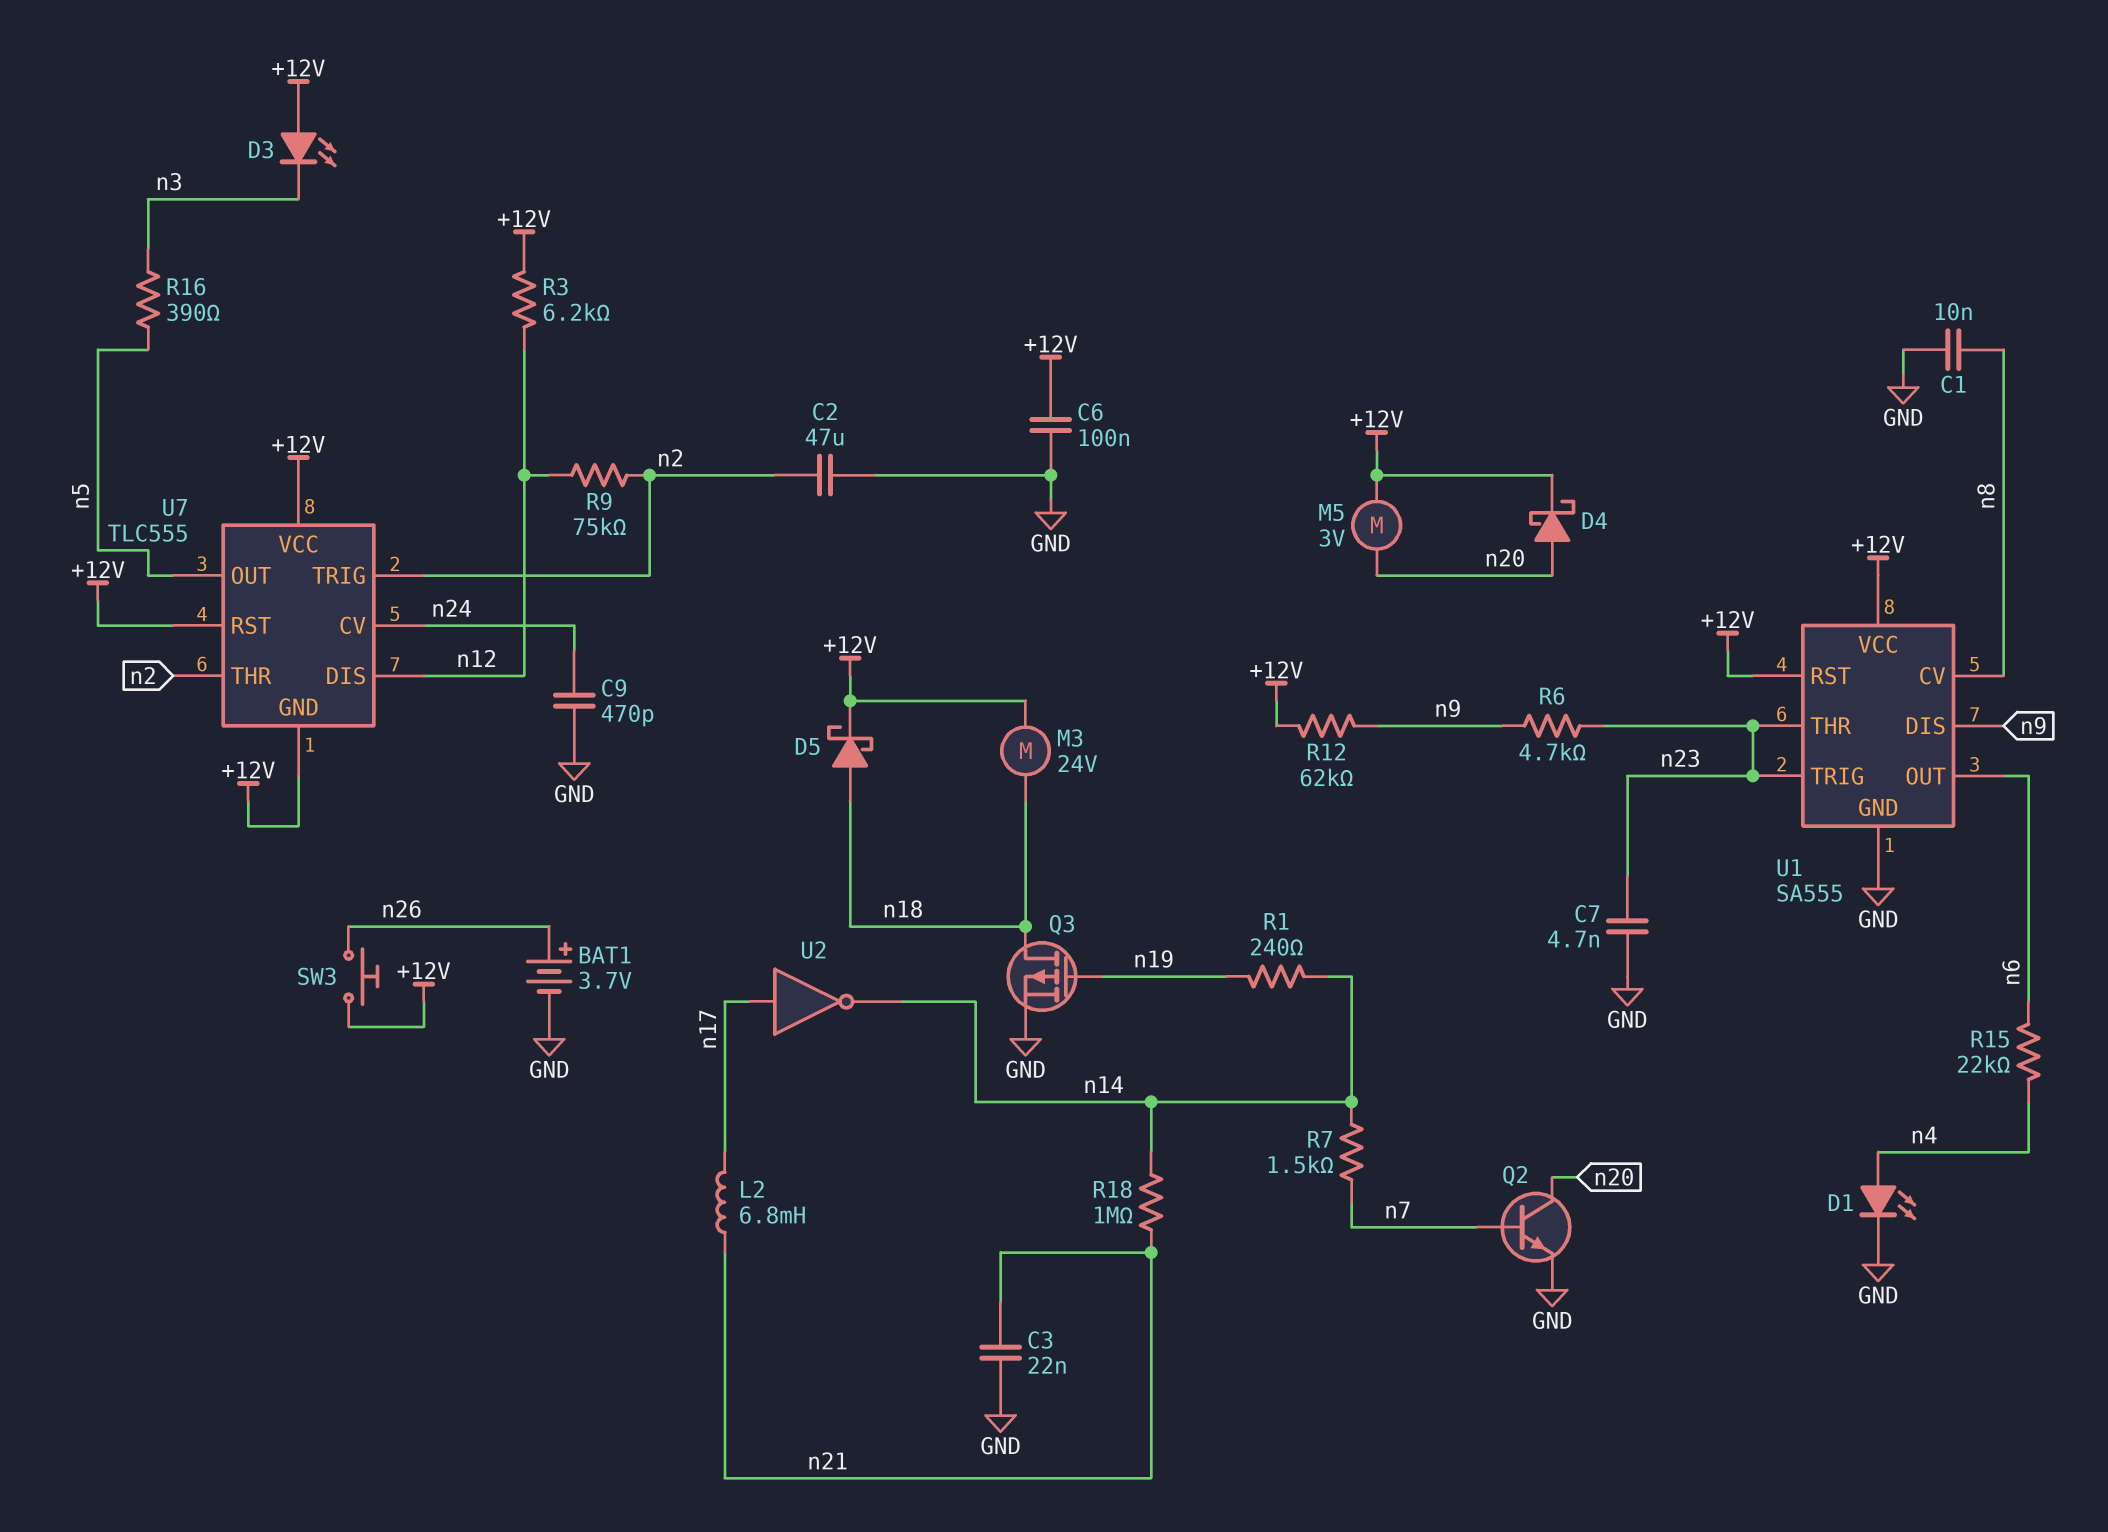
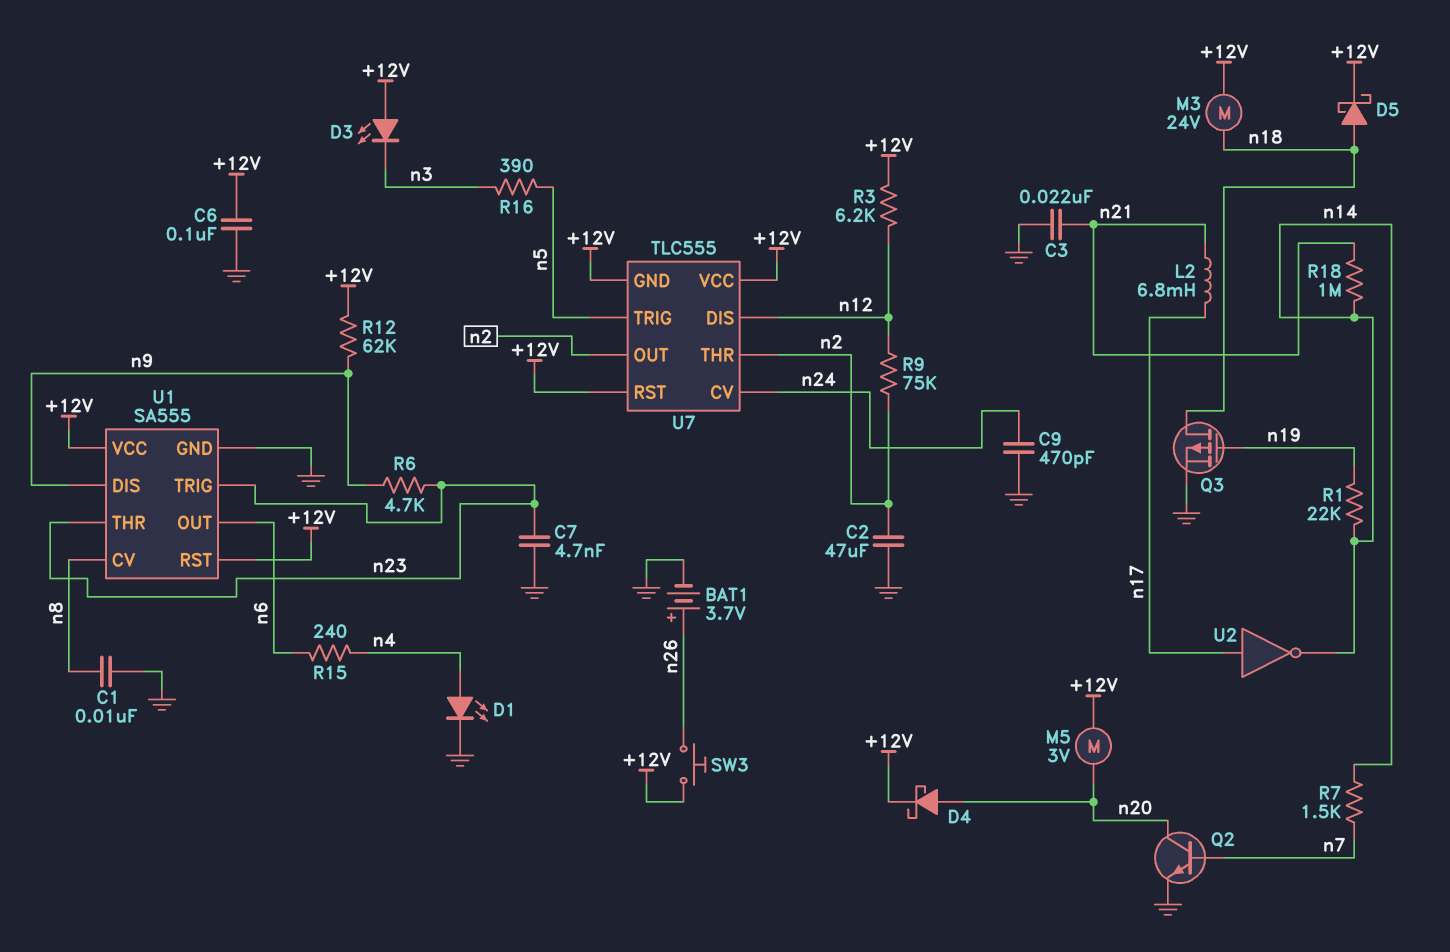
R1: 240 (n14, n19) -> 22k (n14, n19)
R15: 22k (n4, n6) -> 240 (n4, n6)
U7 pin OUT: n5 -> n2
U7 pin TRIG: n2 -> n5

